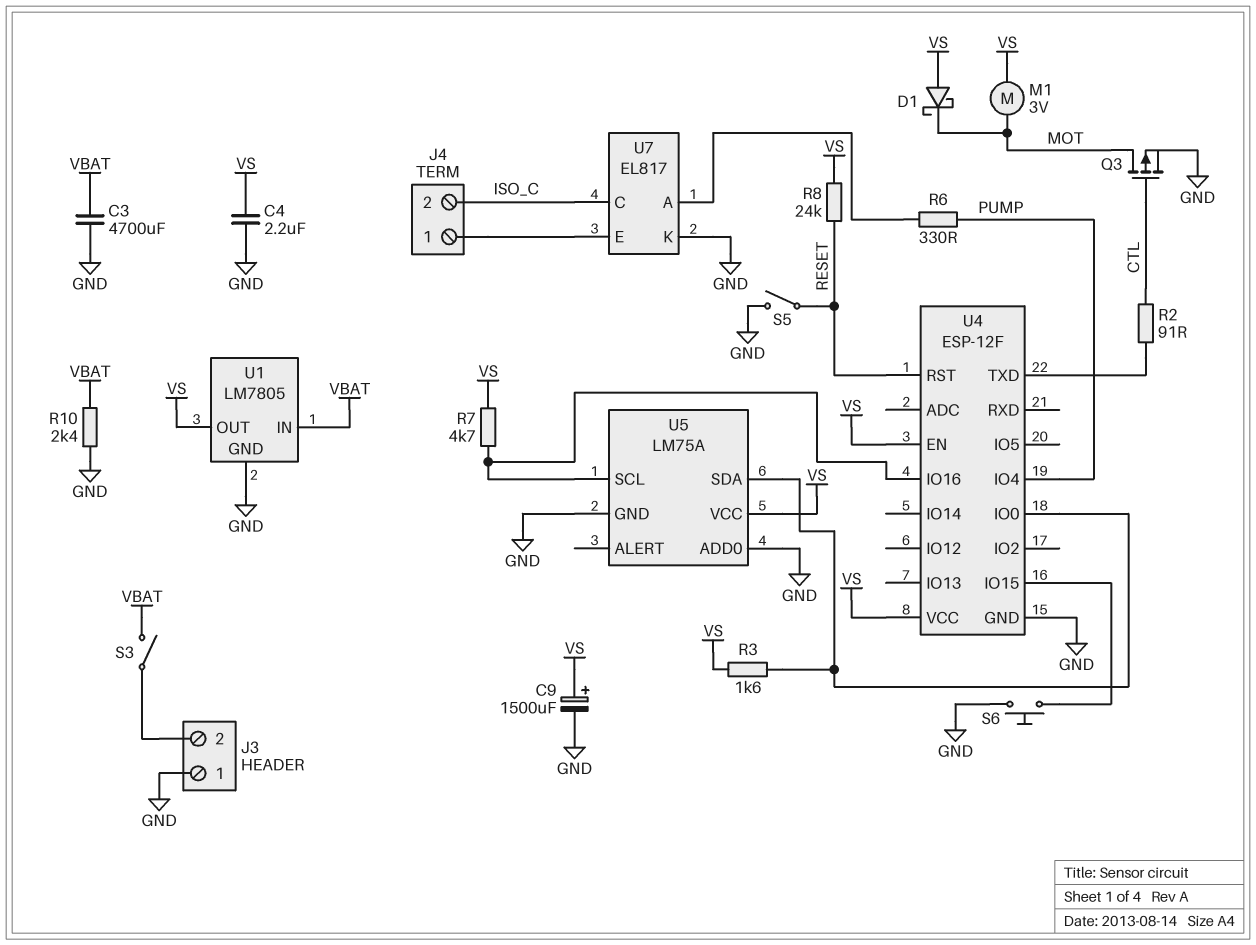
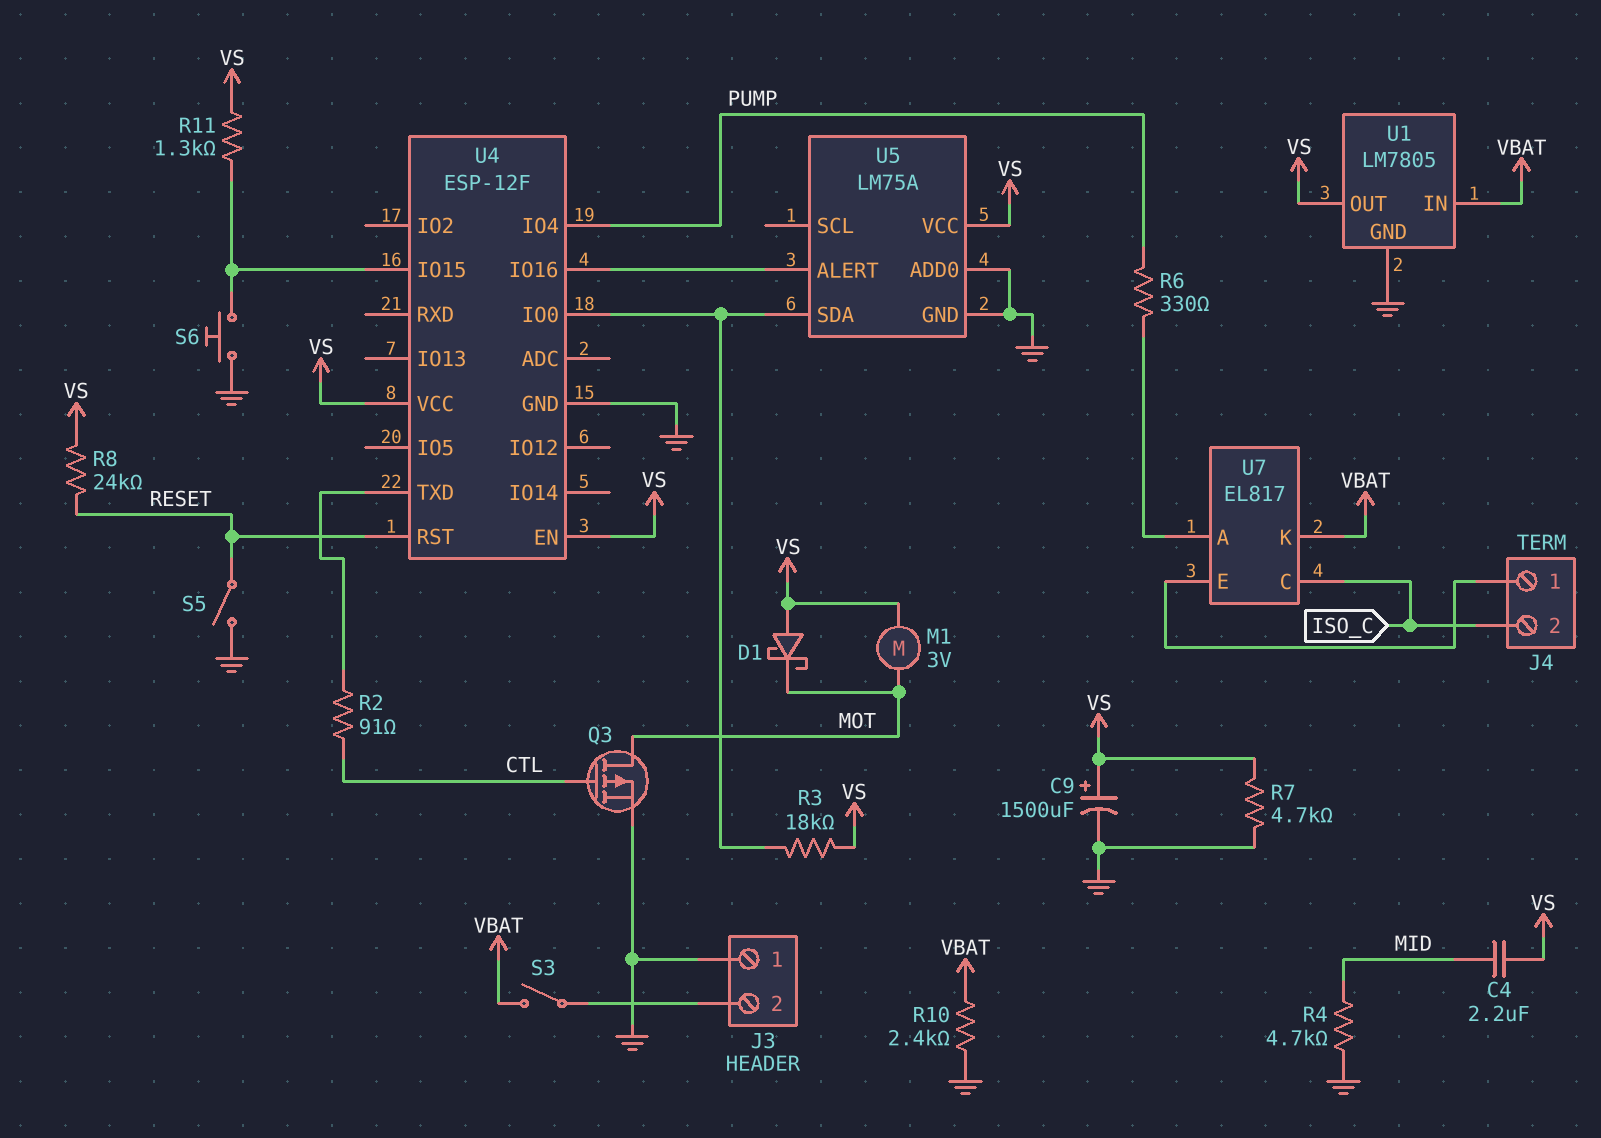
C3: 4700uF (GND, VBAT) -> none
C4: 2.2uF (GND, VS) -> 2.2uF (MID, VS)
R3: 1.6k (U4/IO0, VS) -> 18k (U4/IO0, VS)
R4: none -> 4.7k (GND, MID)
R7: 4.7k (U4/IO16, VS) -> 4.7k (GND, VS)
R11: none -> 1.3k (U4/IO15, VS)
U5 pin ALERT: none -> U4/IO16
U5 pin SCL: U4/IO16 -> none
U7 pin K: GND -> VBAT

